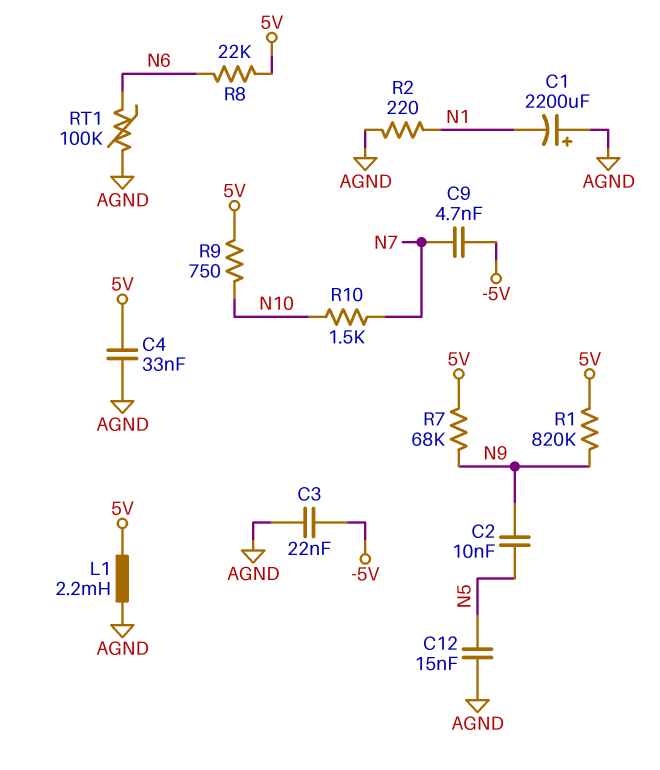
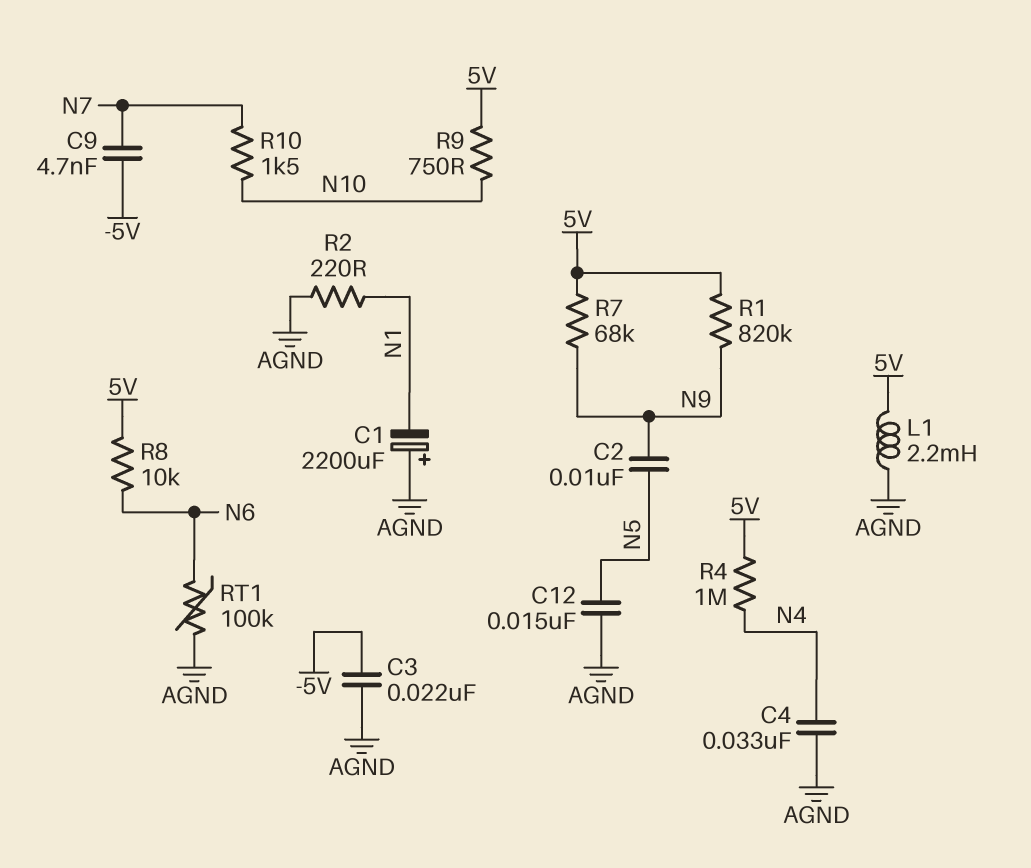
C4: 33nF (5V, AGND) -> 33nF (AGND, N4)
R4: none -> 1M (5V, N4)
R8: 22k (5V, N6) -> 10k (5V, N6)

